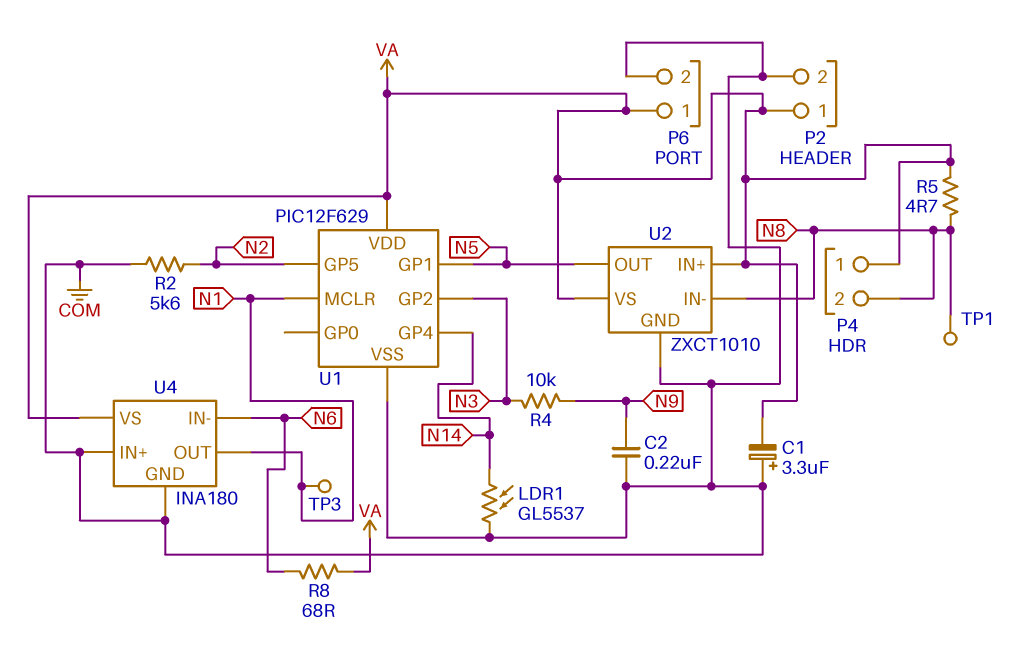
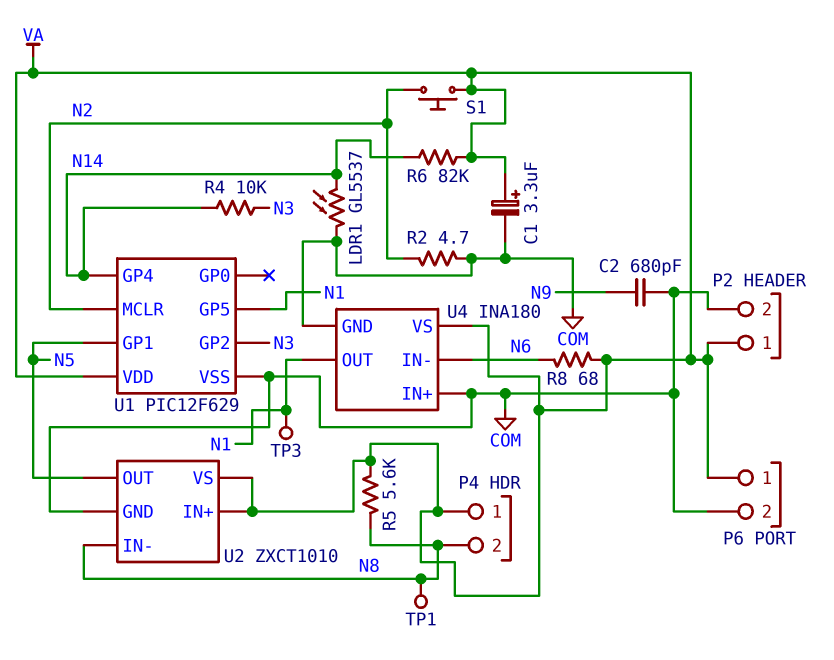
C1: 3.3uF (plus COM, minus VA) -> 3.3uF (plus VA, minus COM)
C2: 220nF (COM, N9) -> 680pF (COM, N9)
R2: 5.6k (COM, N2) -> 4.7 (COM, N2)
R4: 10k (N3, N9) -> 10k (N3, N14)
R5: 4.7 (N8, VA) -> 5.6k (N8, VA)
R6: none -> 82k (N14, VA)
S1: none -> button (N2, VA)
U1 pin GP5: N2 -> N1
U1 pin MCLR: N1 -> N2

